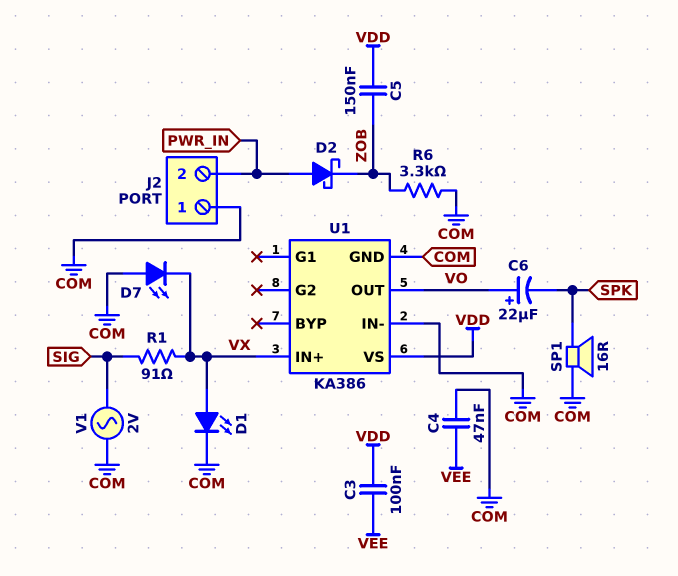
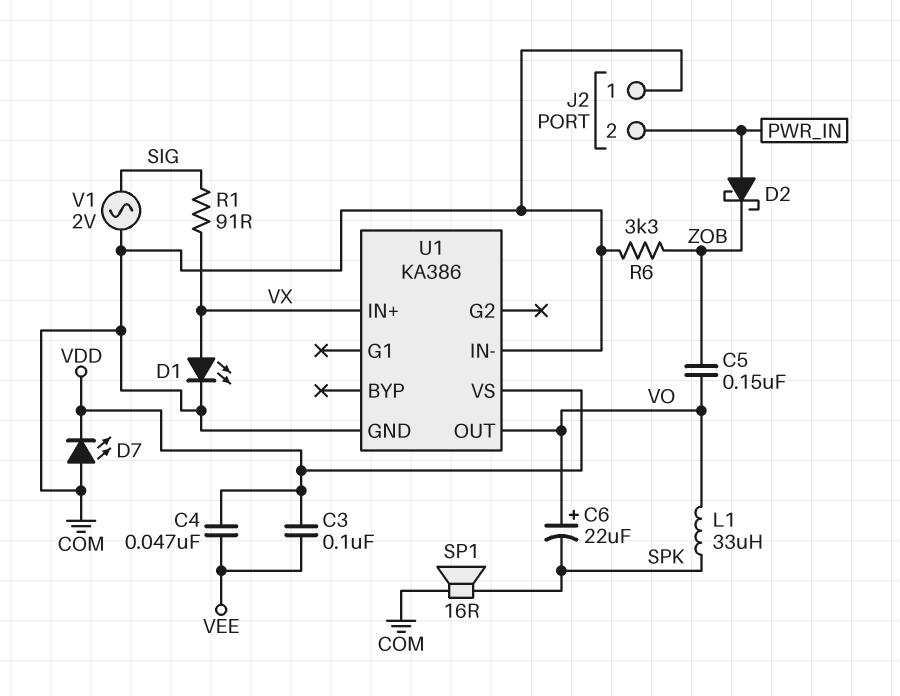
C4: 47nF (COM, VEE) -> 47nF (VDD, VEE)
C5: 150nF (VDD, ZOB) -> 150nF (VO, ZOB)
D7: LED (A COM, K VX) -> LED (A COM, K VDD)
L1: none -> 33uH (SPK, VO)

